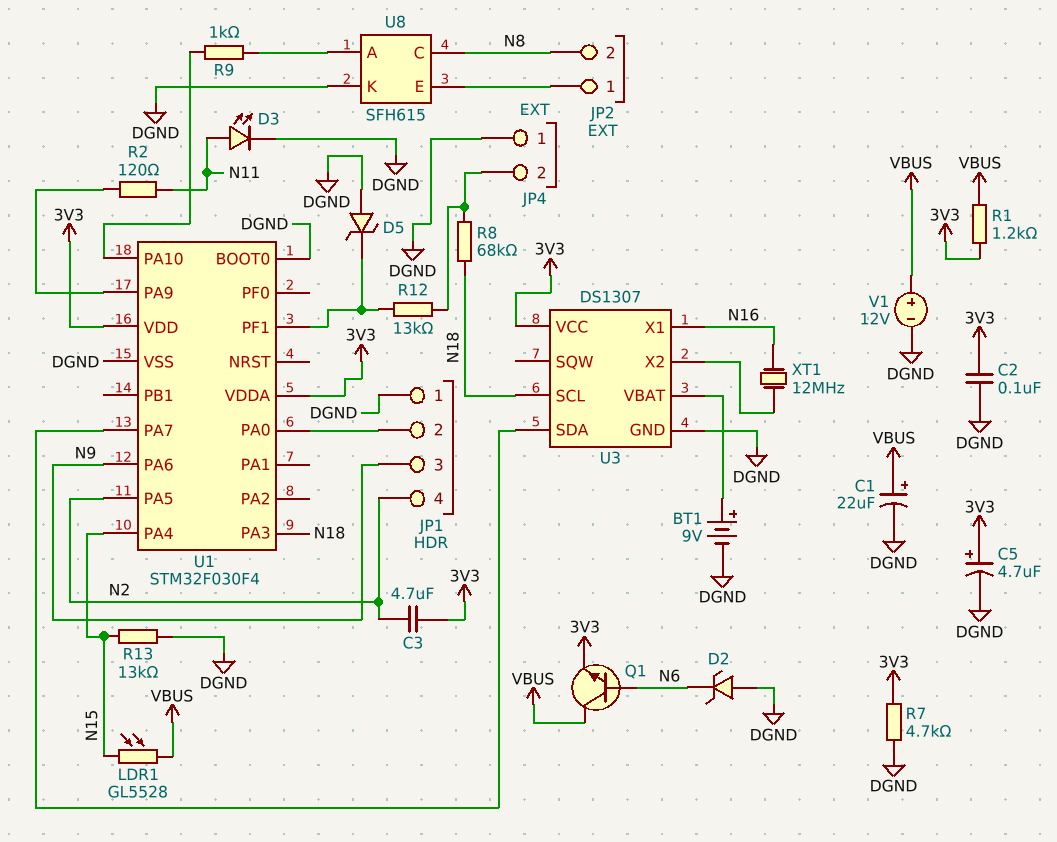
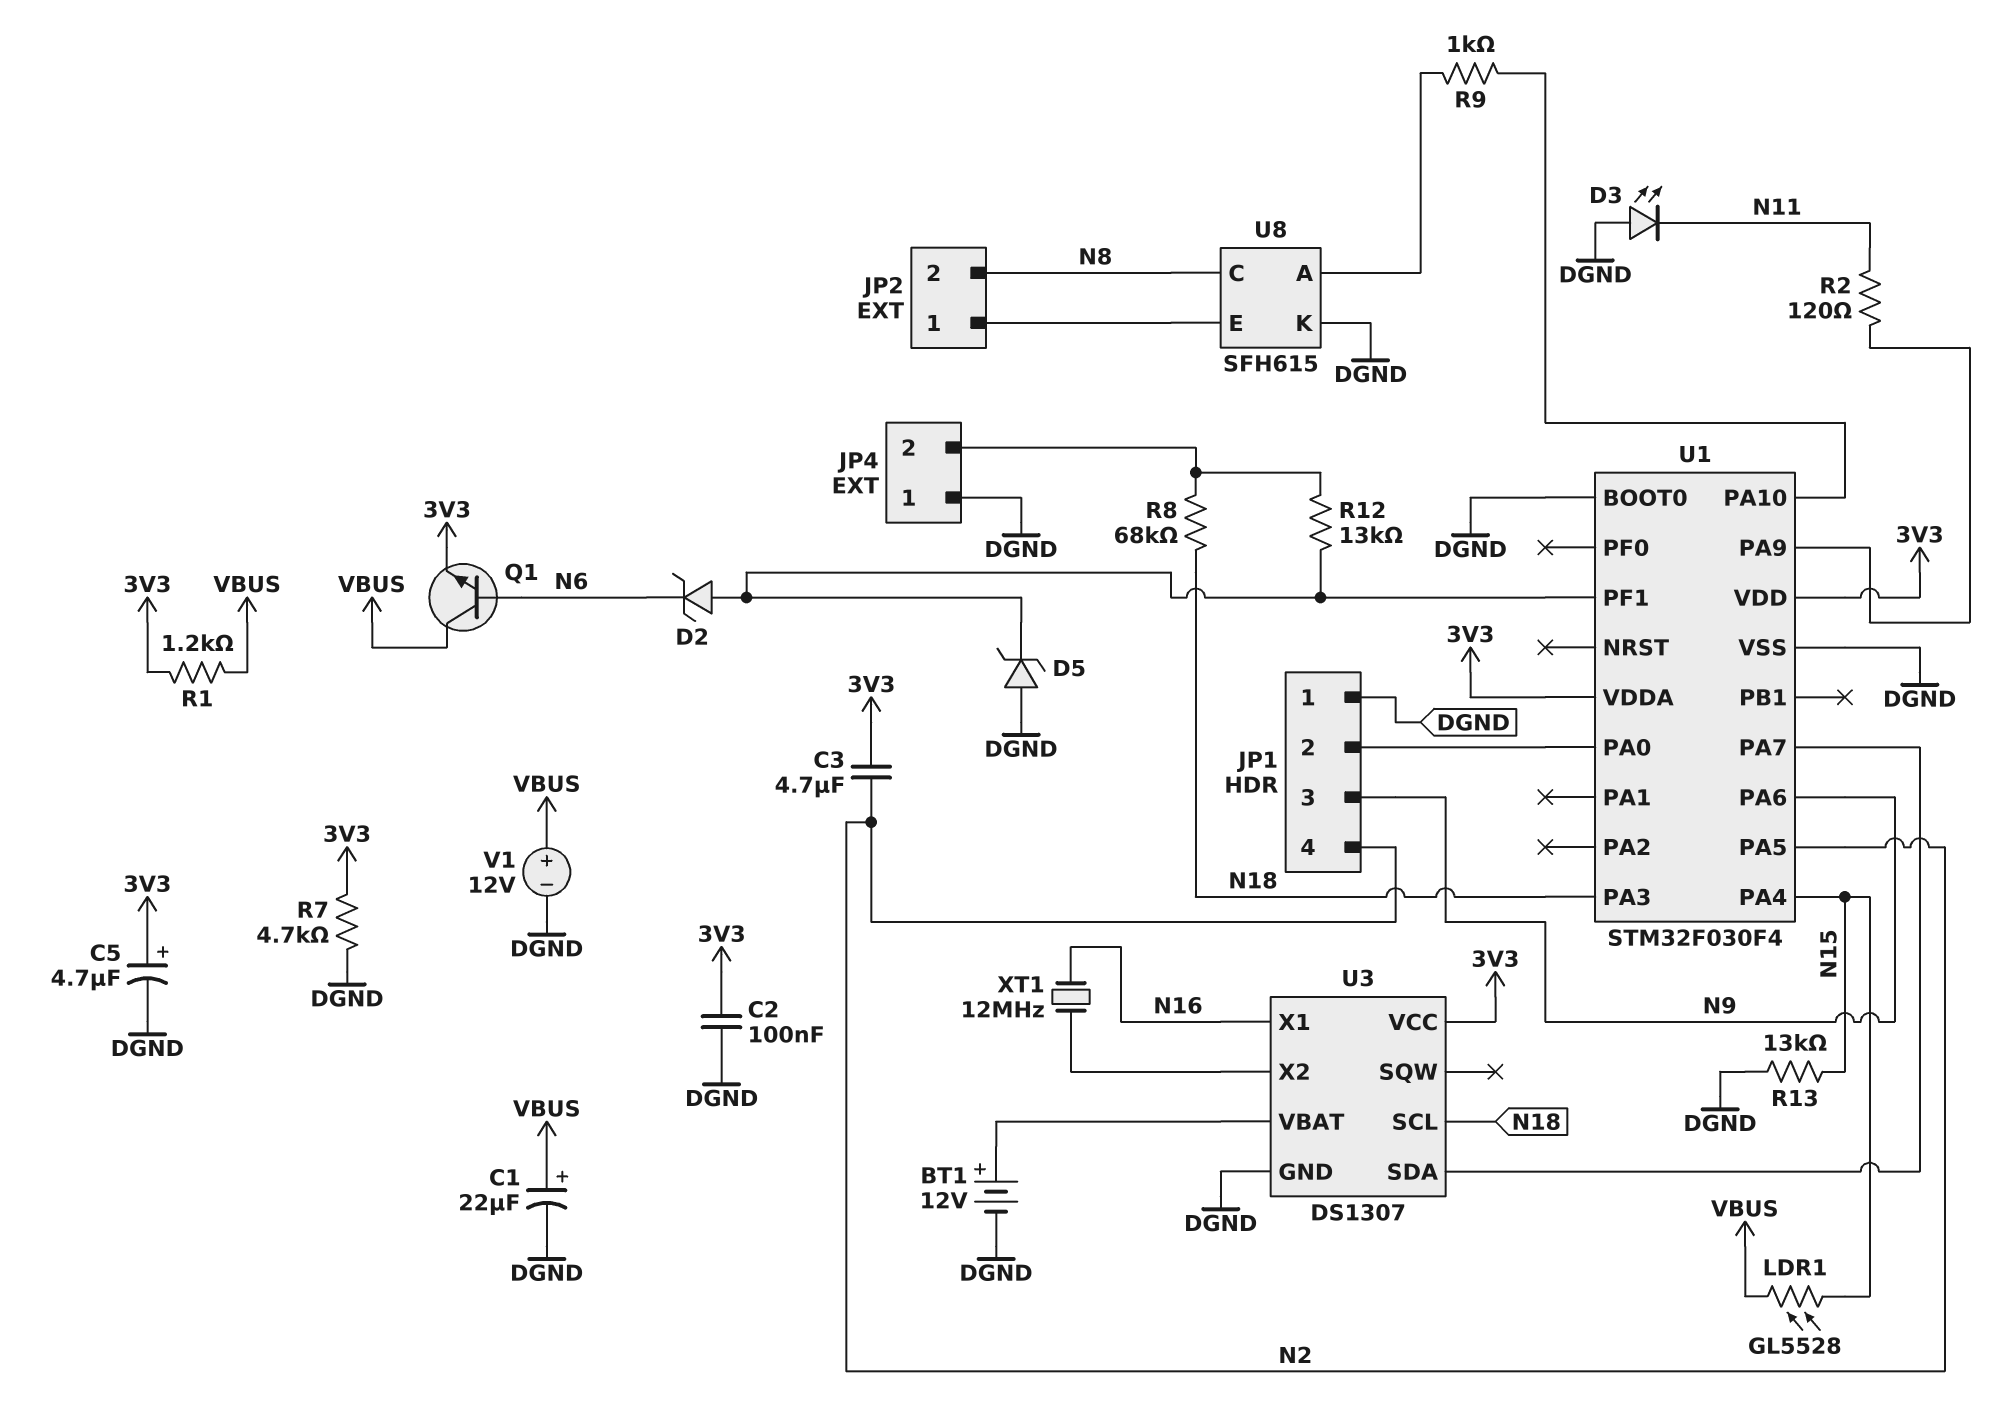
BT1: 9V (plus U3/VBAT, minus DGND) -> 12V (plus U3/VBAT, minus DGND)
D2: zener (A DGND, K N6) -> zener (A U1/PF1, K N6)
D3: LED (A N11, K DGND) -> LED (A DGND, K N11)

